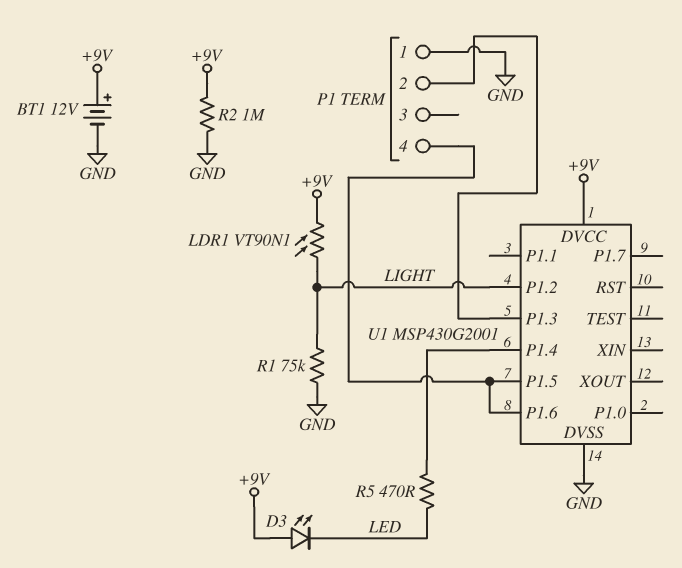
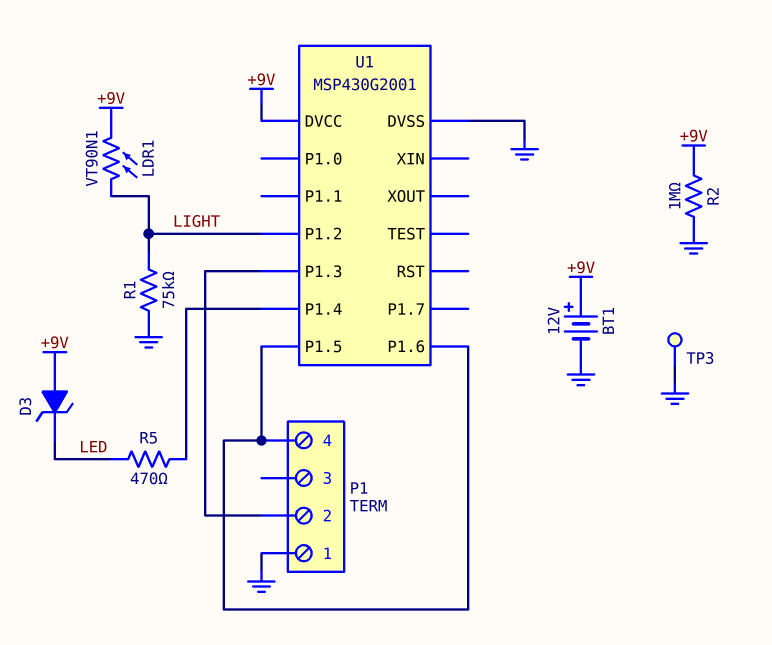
D3: LED (A +9V, K LED) -> zener (A +9V, K LED)
TP3: none -> test point (GND)

